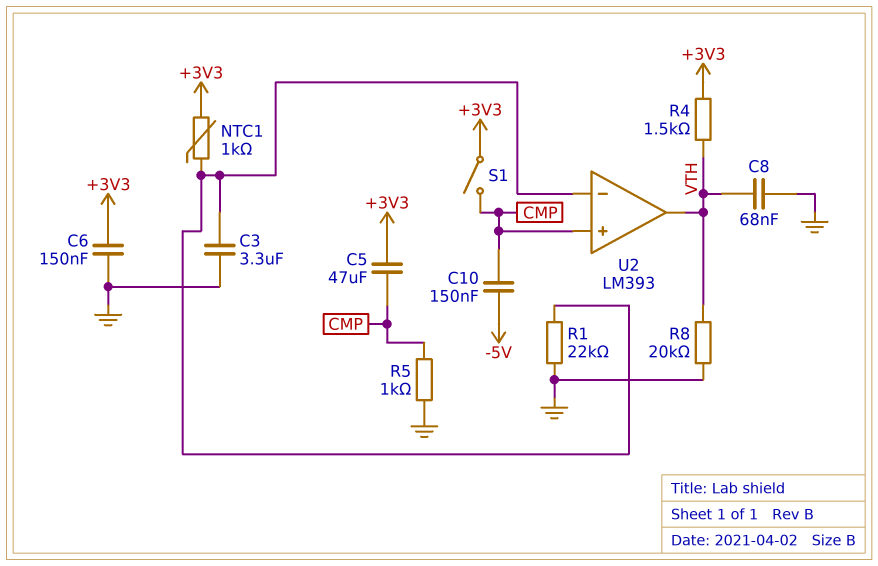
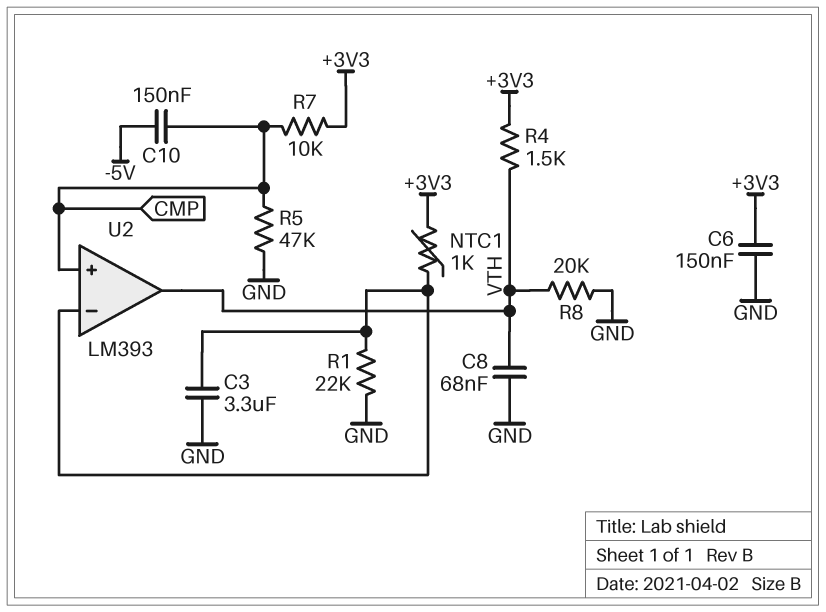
C5: 47uF (+3V3, CMP) -> none
R5: 1k (CMP, GND) -> 47k (CMP, GND)
R7: none -> 10k (+3V3, CMP)
S1: switch (+3V3, CMP) -> none

